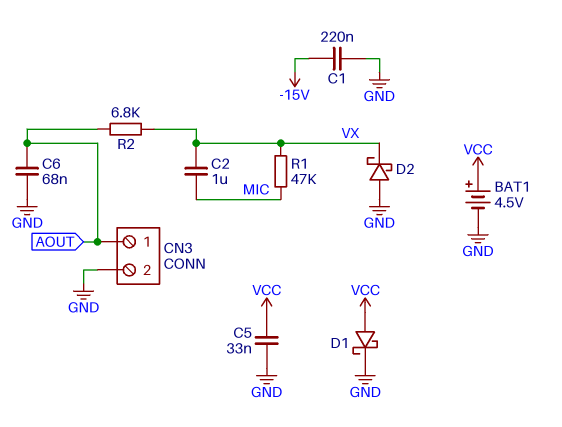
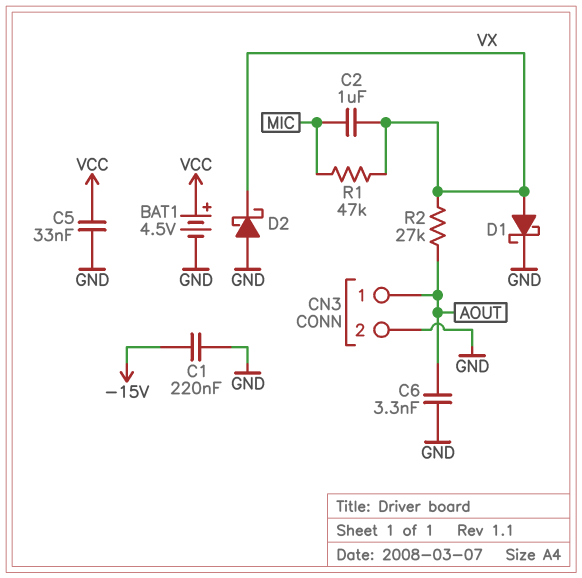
C6: 68nF (AOUT, GND) -> 3.3nF (AOUT, GND)
D1: schottky (A VCC, K GND) -> schottky (A VX, K GND)
R2: 6.8k (AOUT, VX) -> 27k (AOUT, VX)

